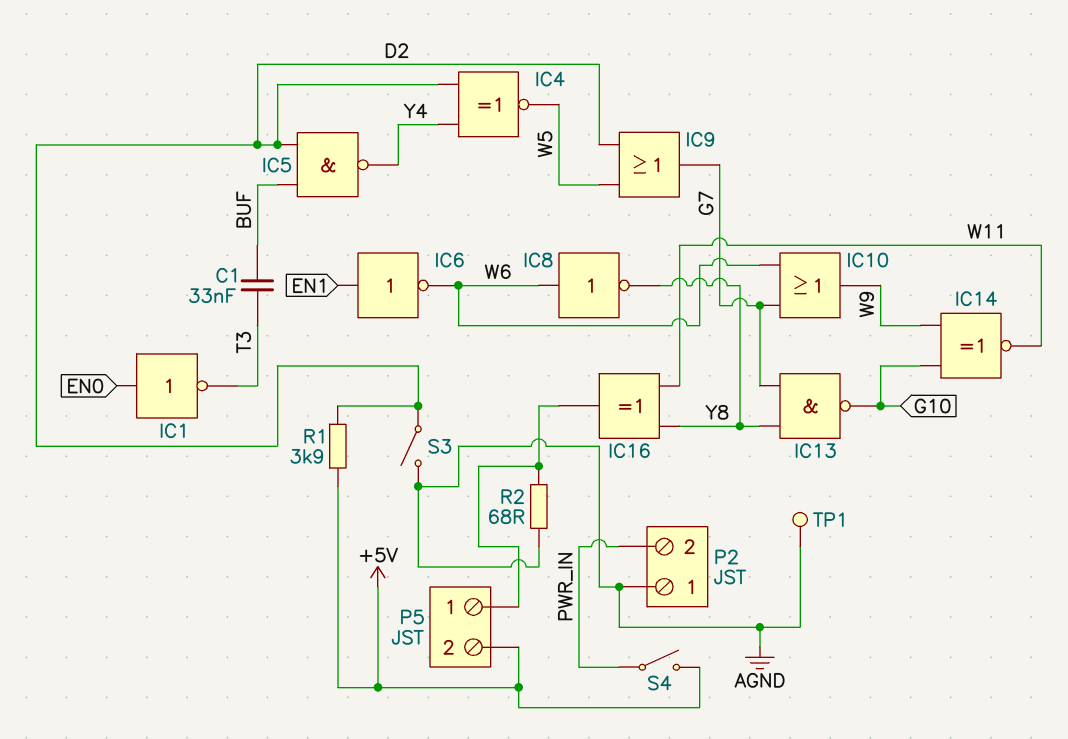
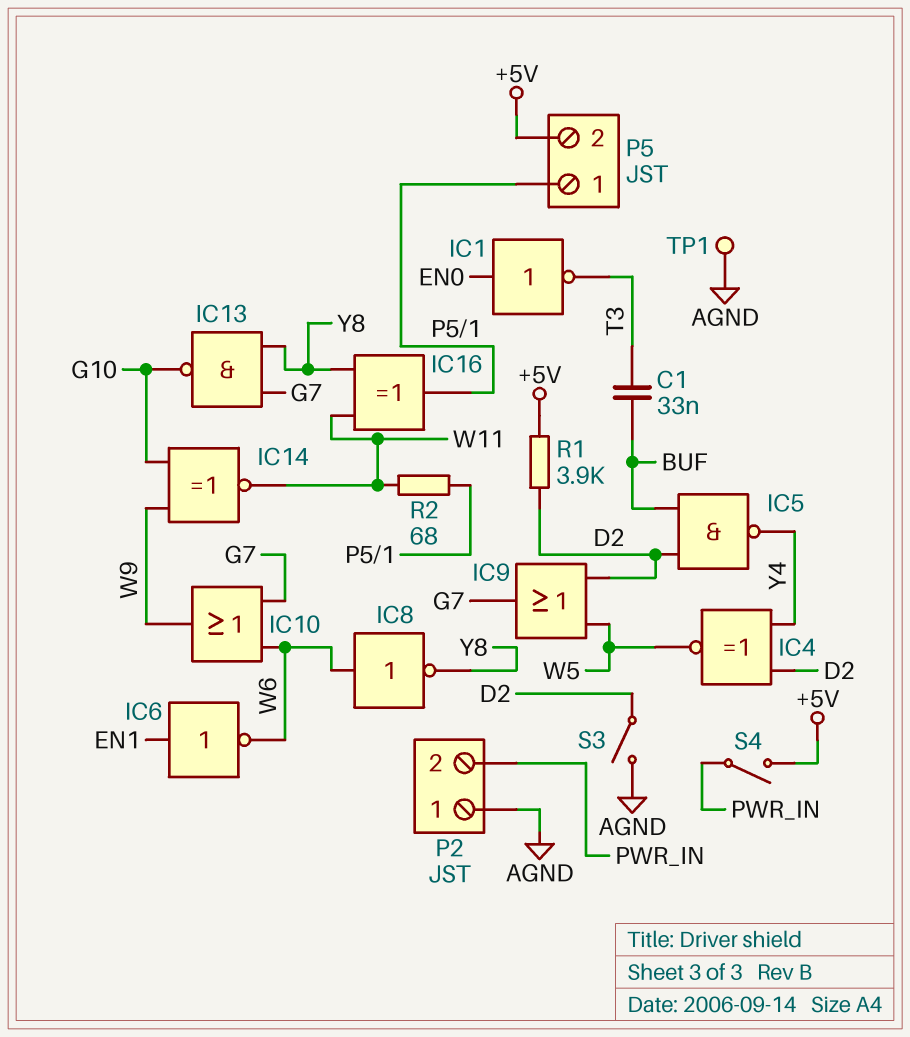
R2: 68 (AGND, P5/1) -> 68 (P5/1, W11)

